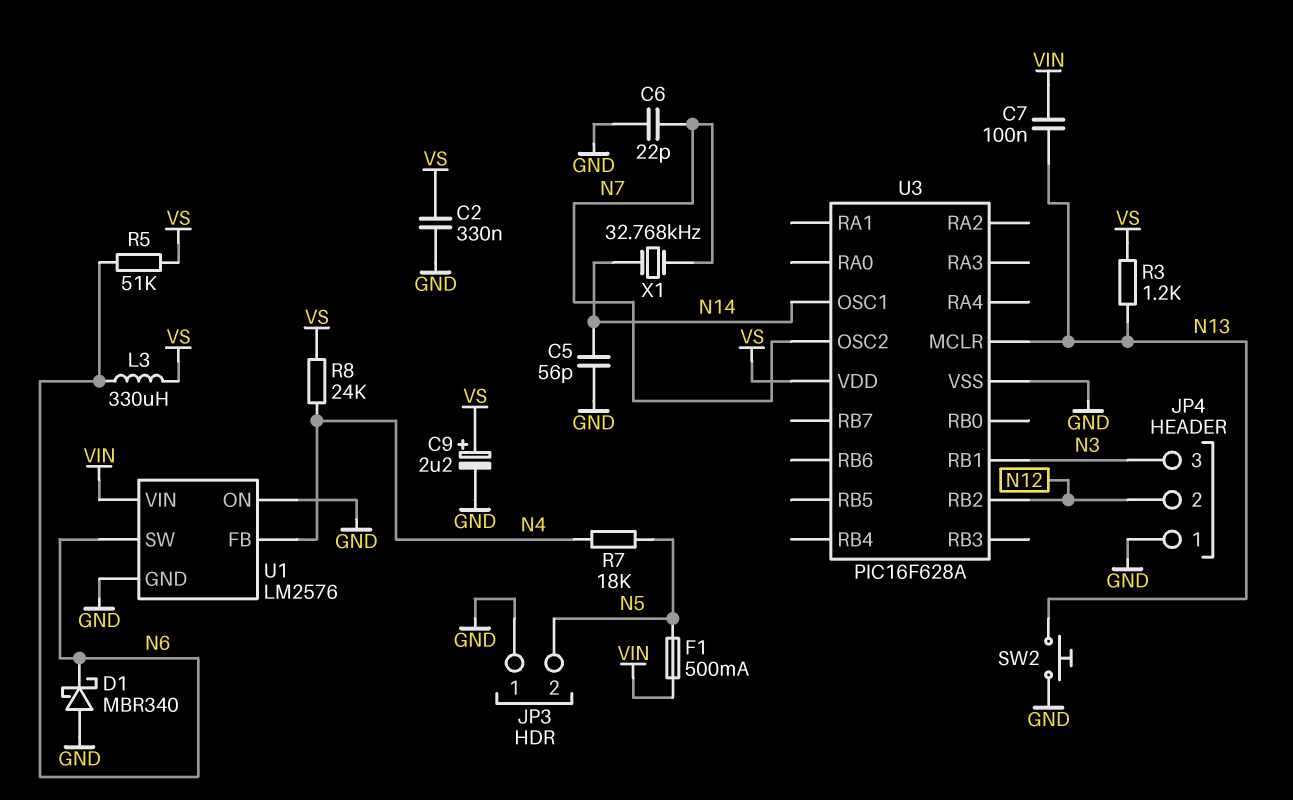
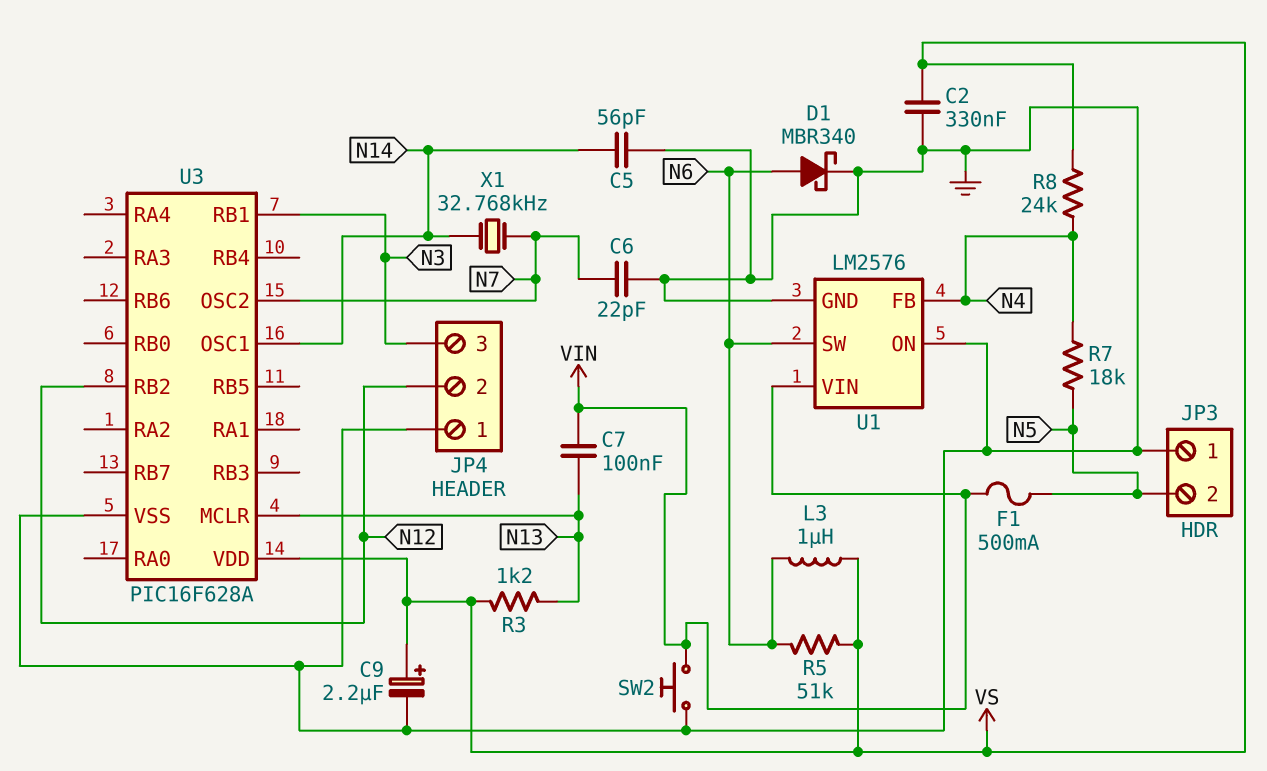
D1: schottky MBR340 (A GND, K N6) -> schottky MBR340 (A N6, K GND)
L3: 330uH (N6, VS) -> 1uH (N6, VS)
SW2: button (GND, N13) -> button (GND, VIN)

